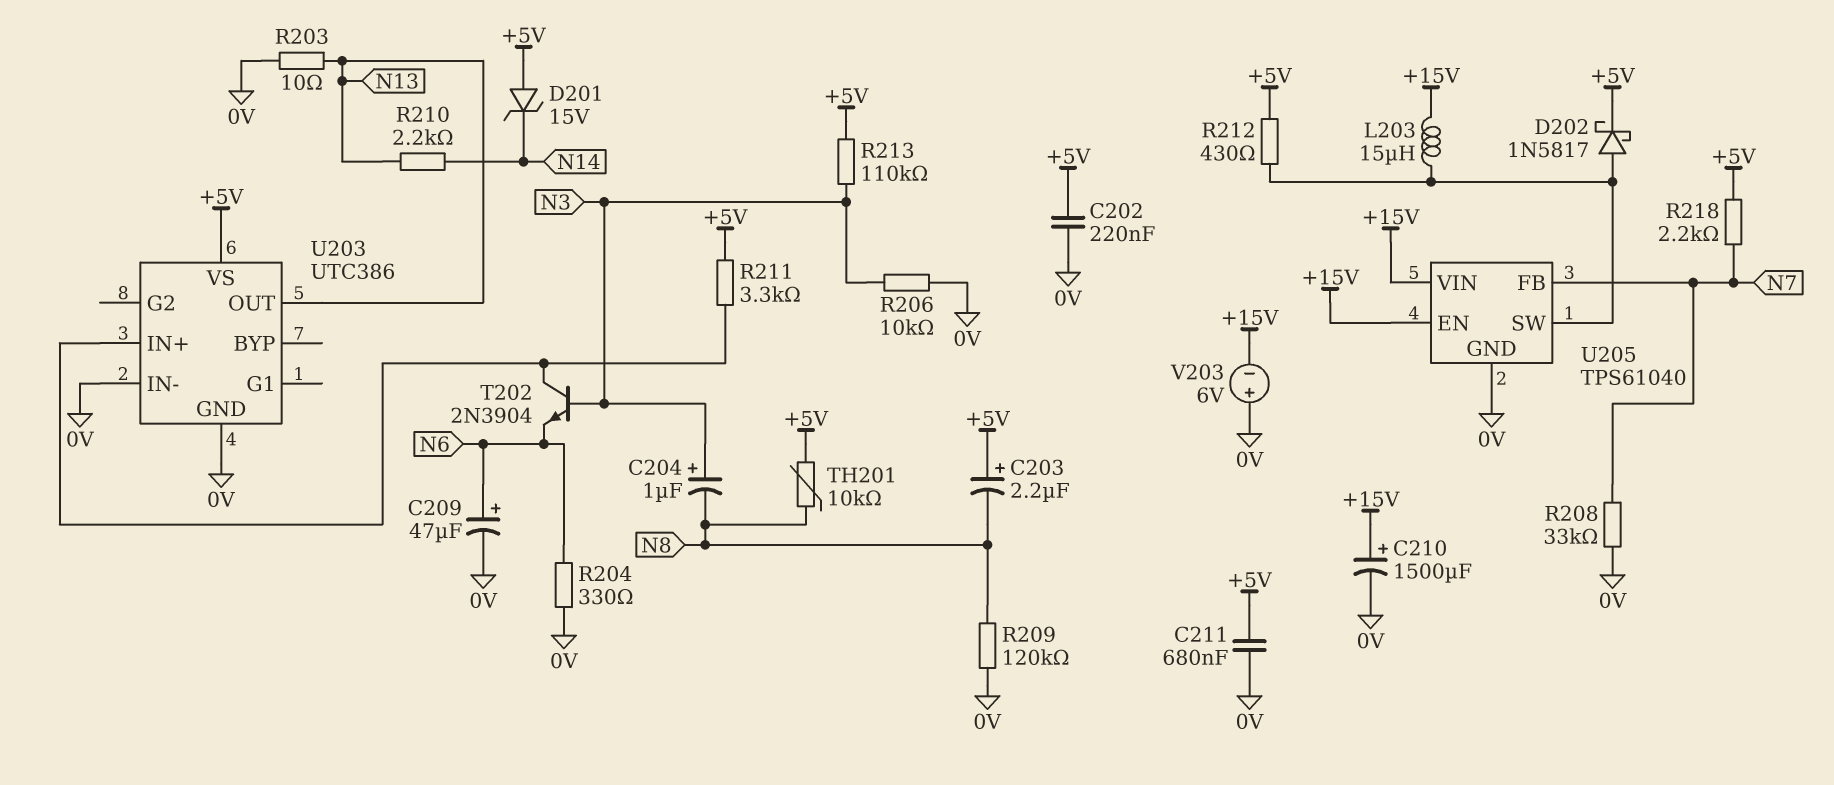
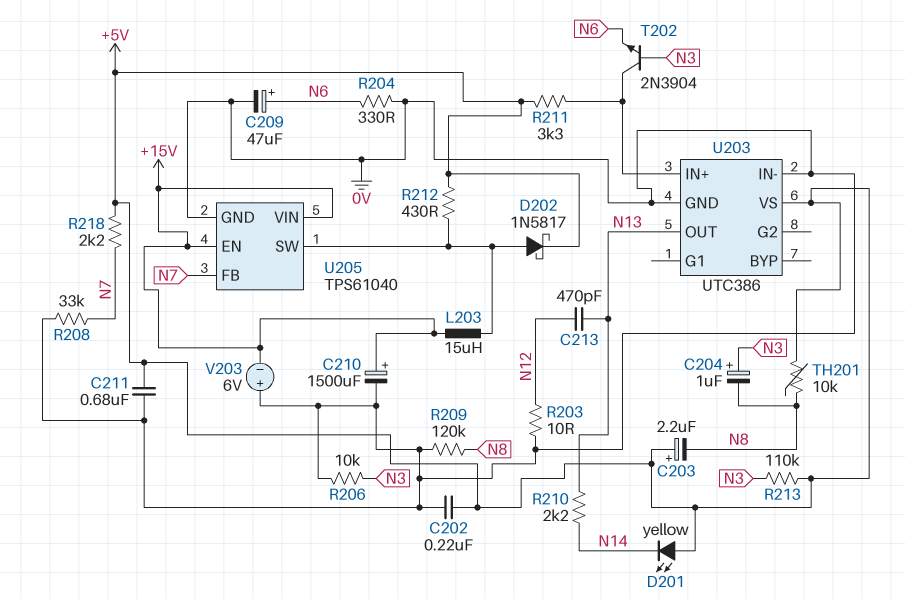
C213: none -> 470pF (N12, N13)
D201: zener 15V (A +5V, K N14) -> LED yellow (A +5V, K N14)
R203: 10 (0V, N13) -> 10 (0V, N12)

